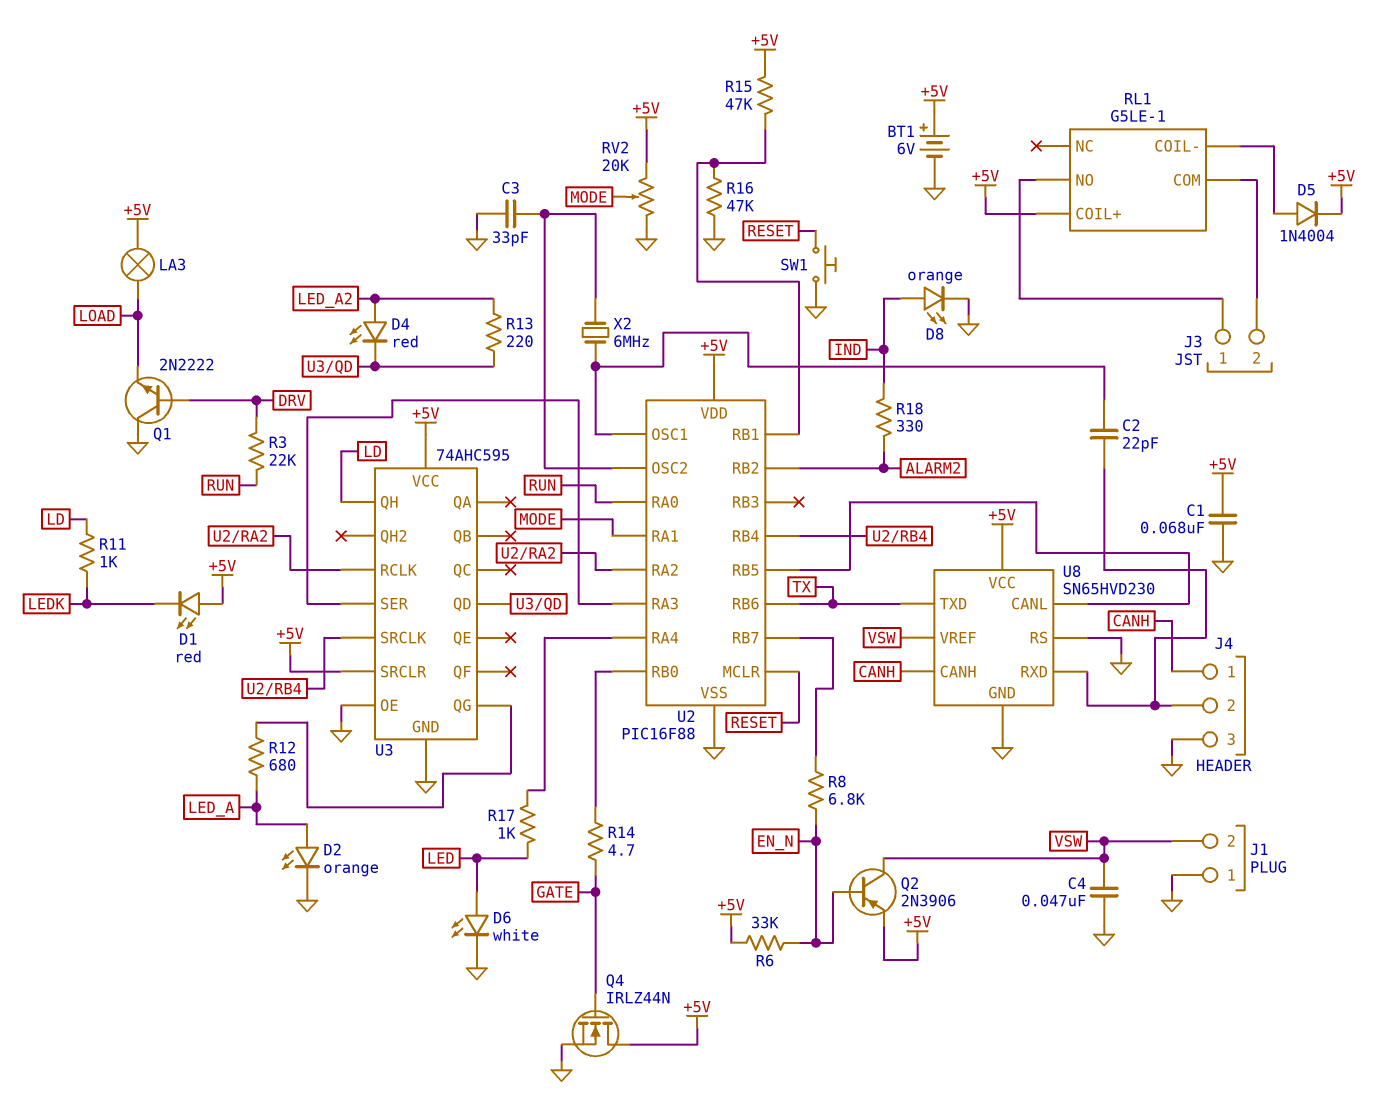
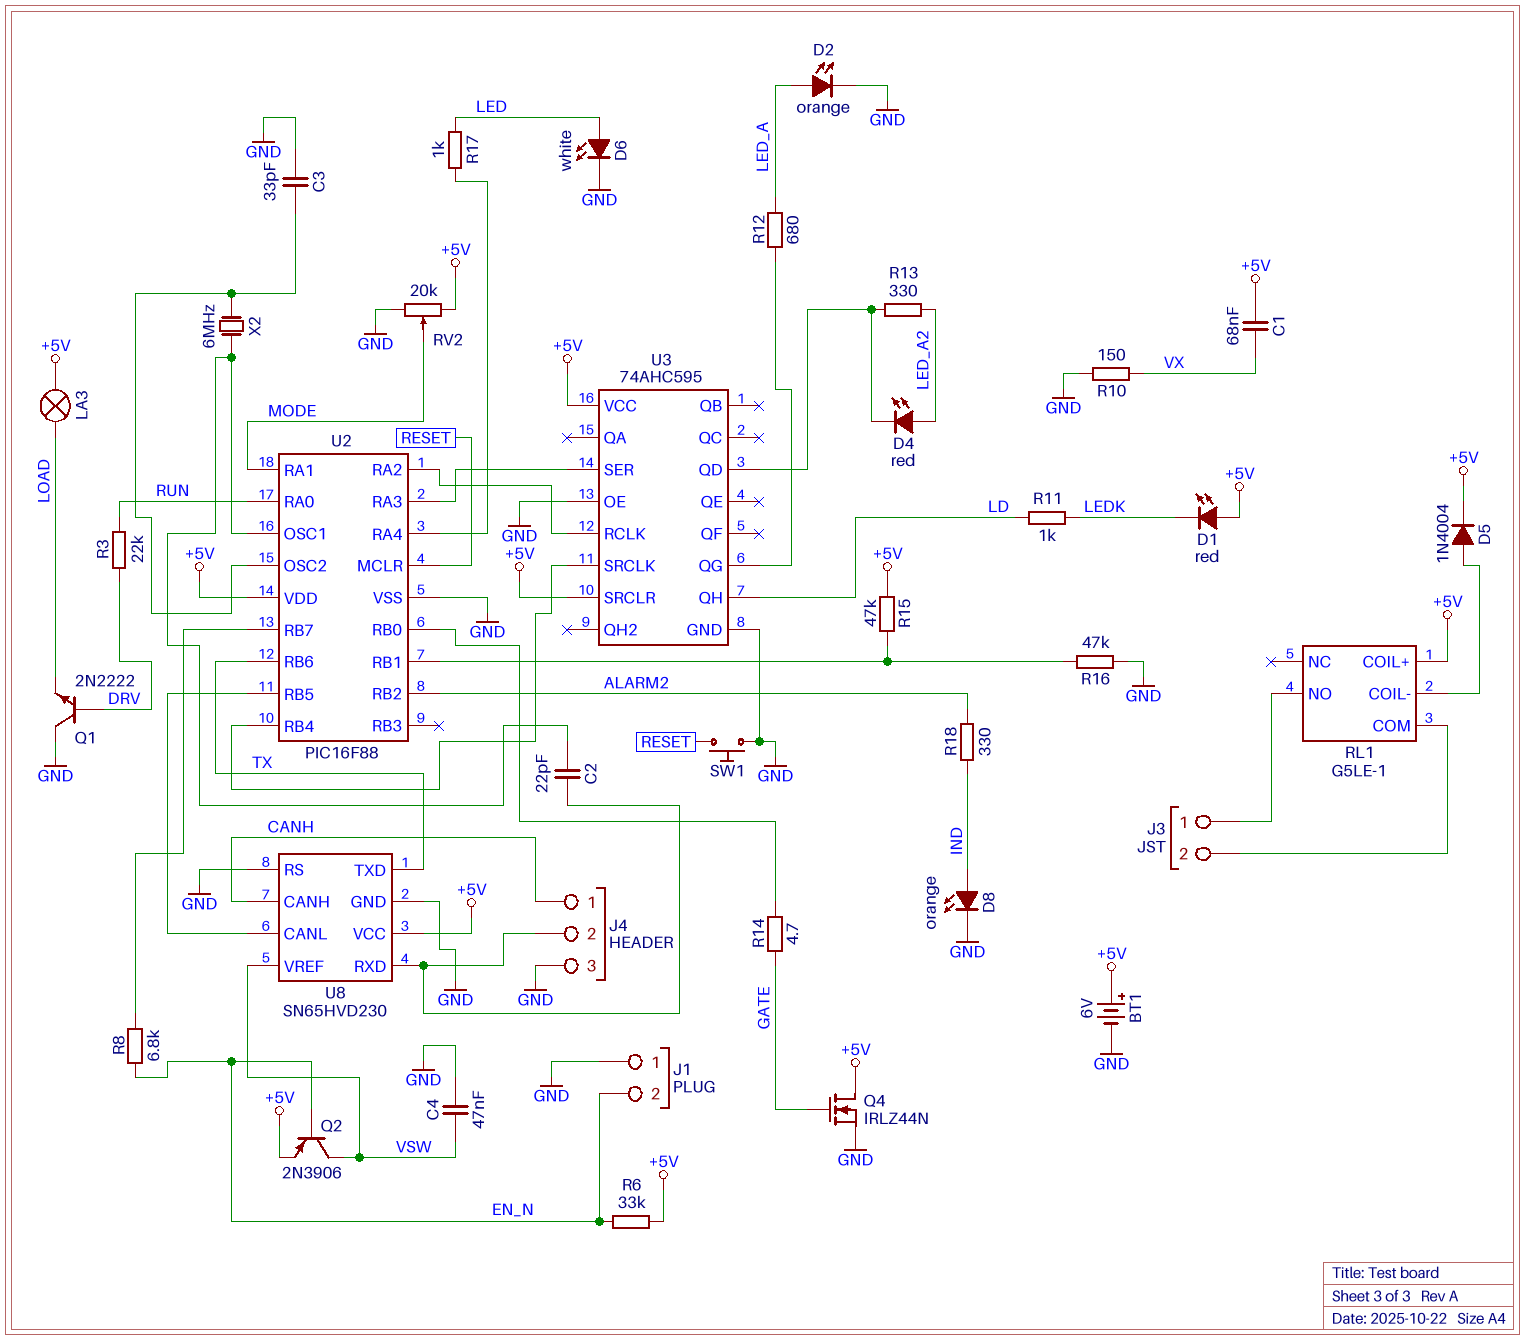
C1: 68nF (+5V, GND) -> 68nF (+5V, VX)
J1 pin 2: VSW -> EN_N
R10: none -> 150 (GND, VX)
R13: 220 (LED_A2, U3/QD) -> 330 (LED_A2, U3/QD)

